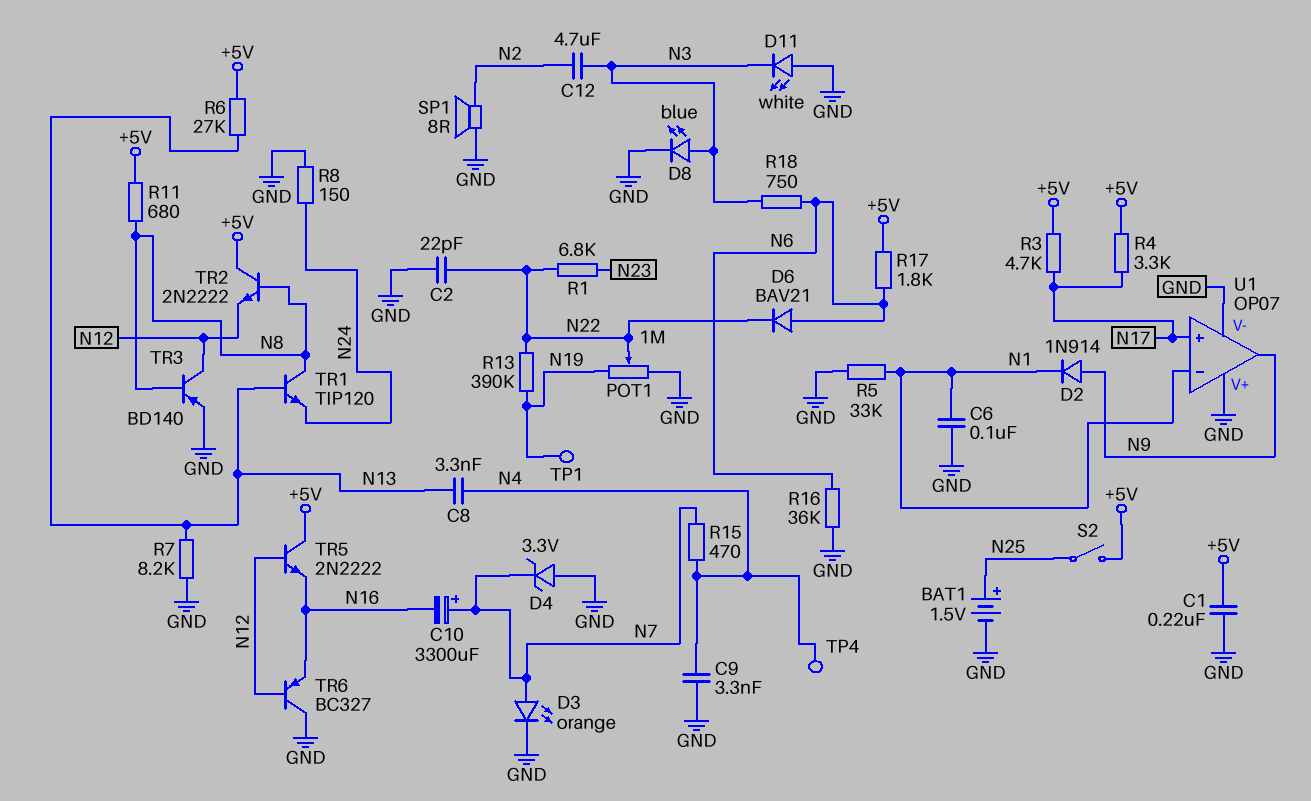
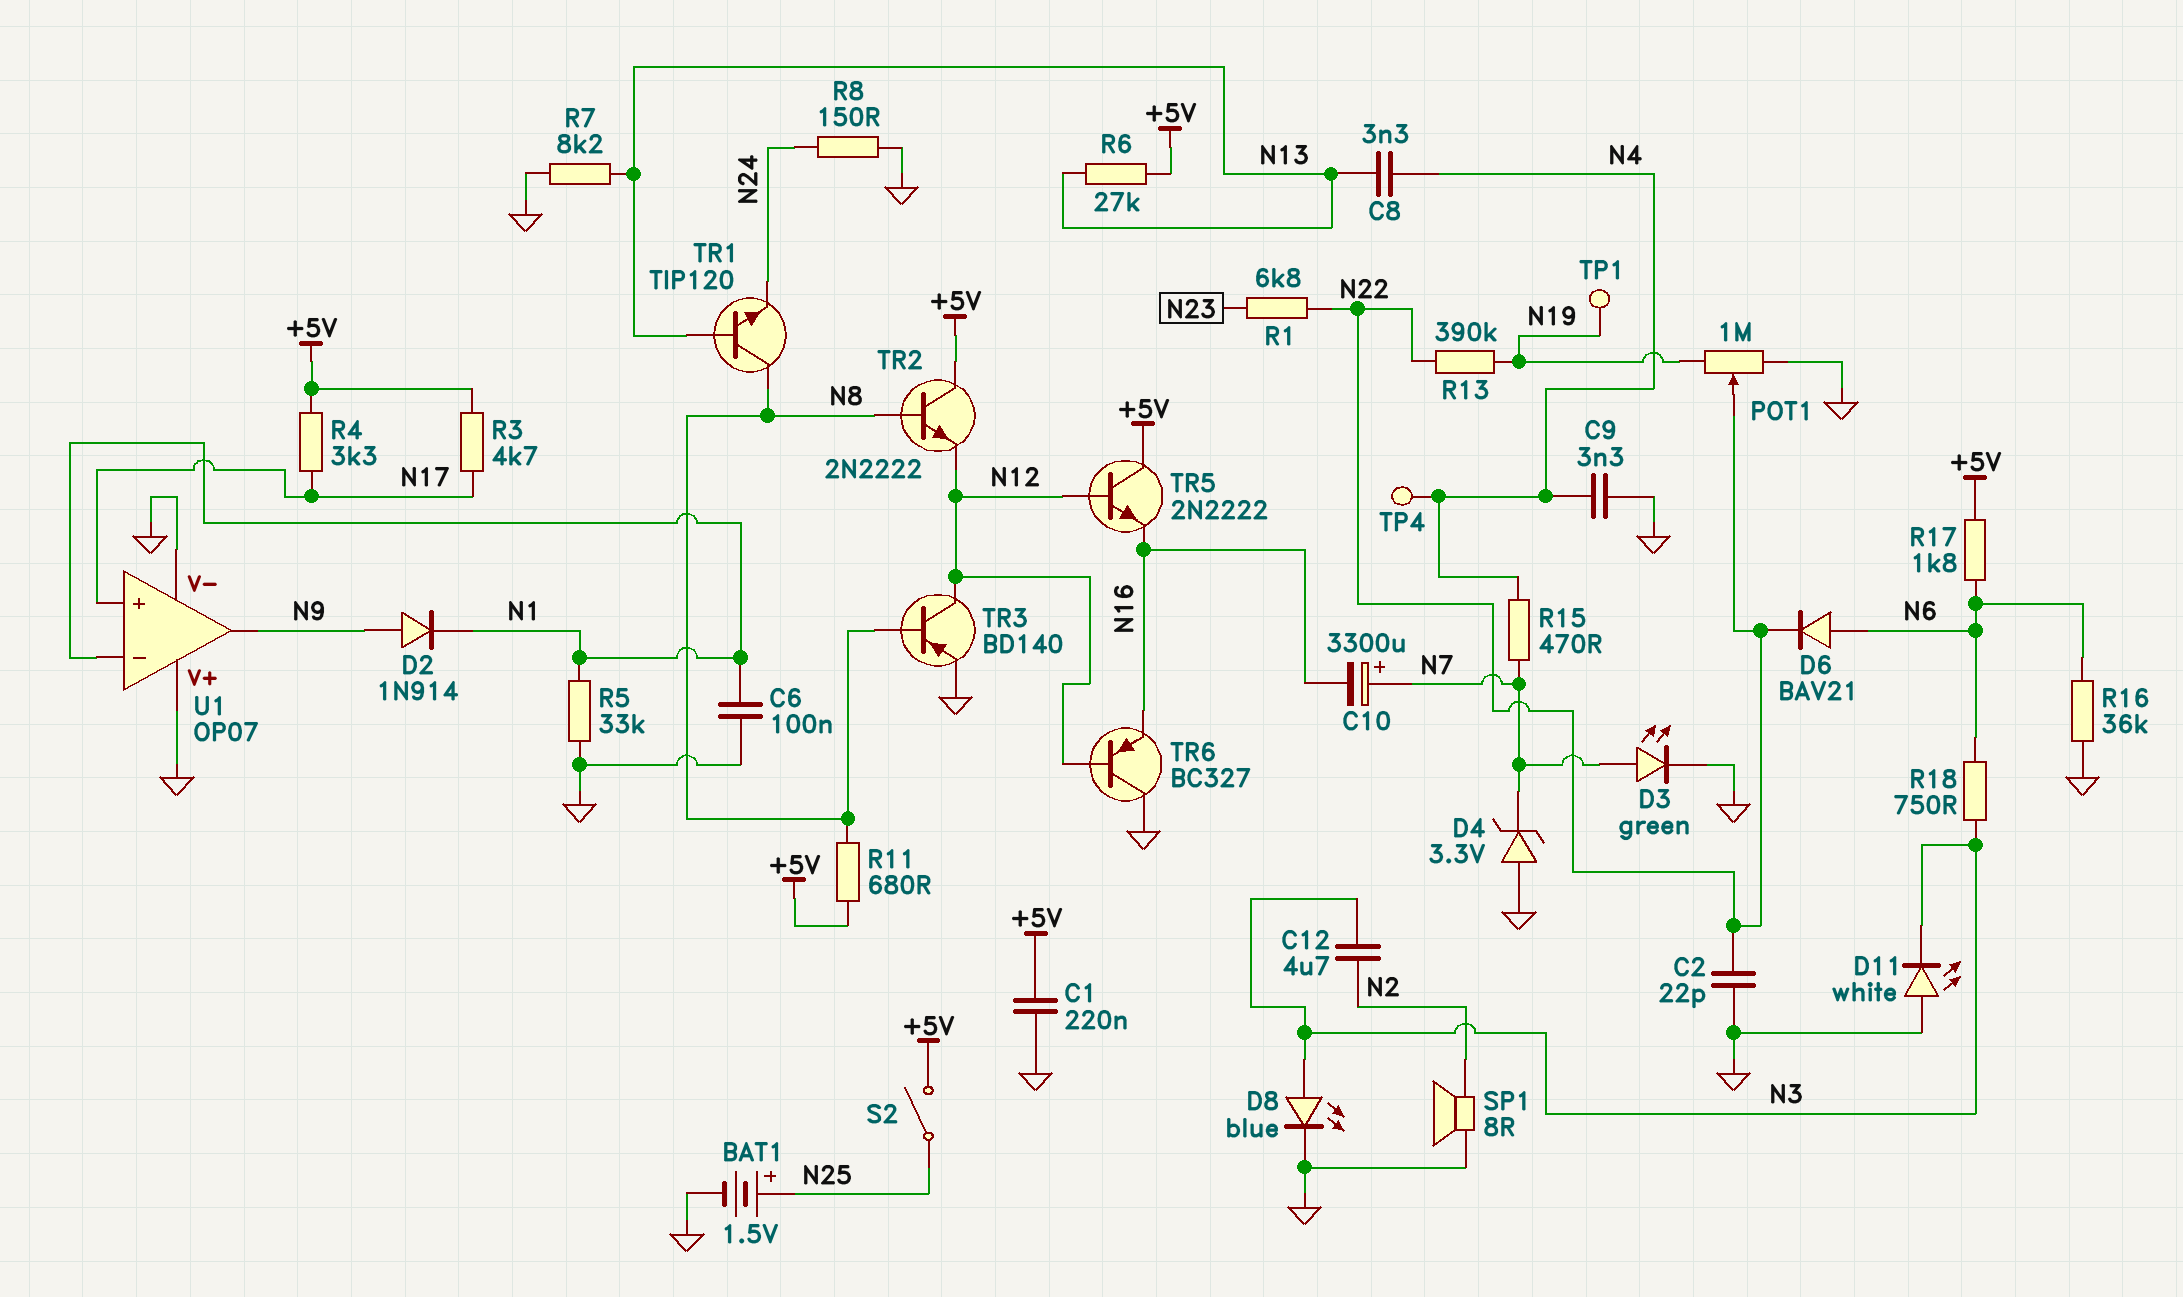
D3: LED orange (A N7, K GND) -> LED green (A N7, K GND)

